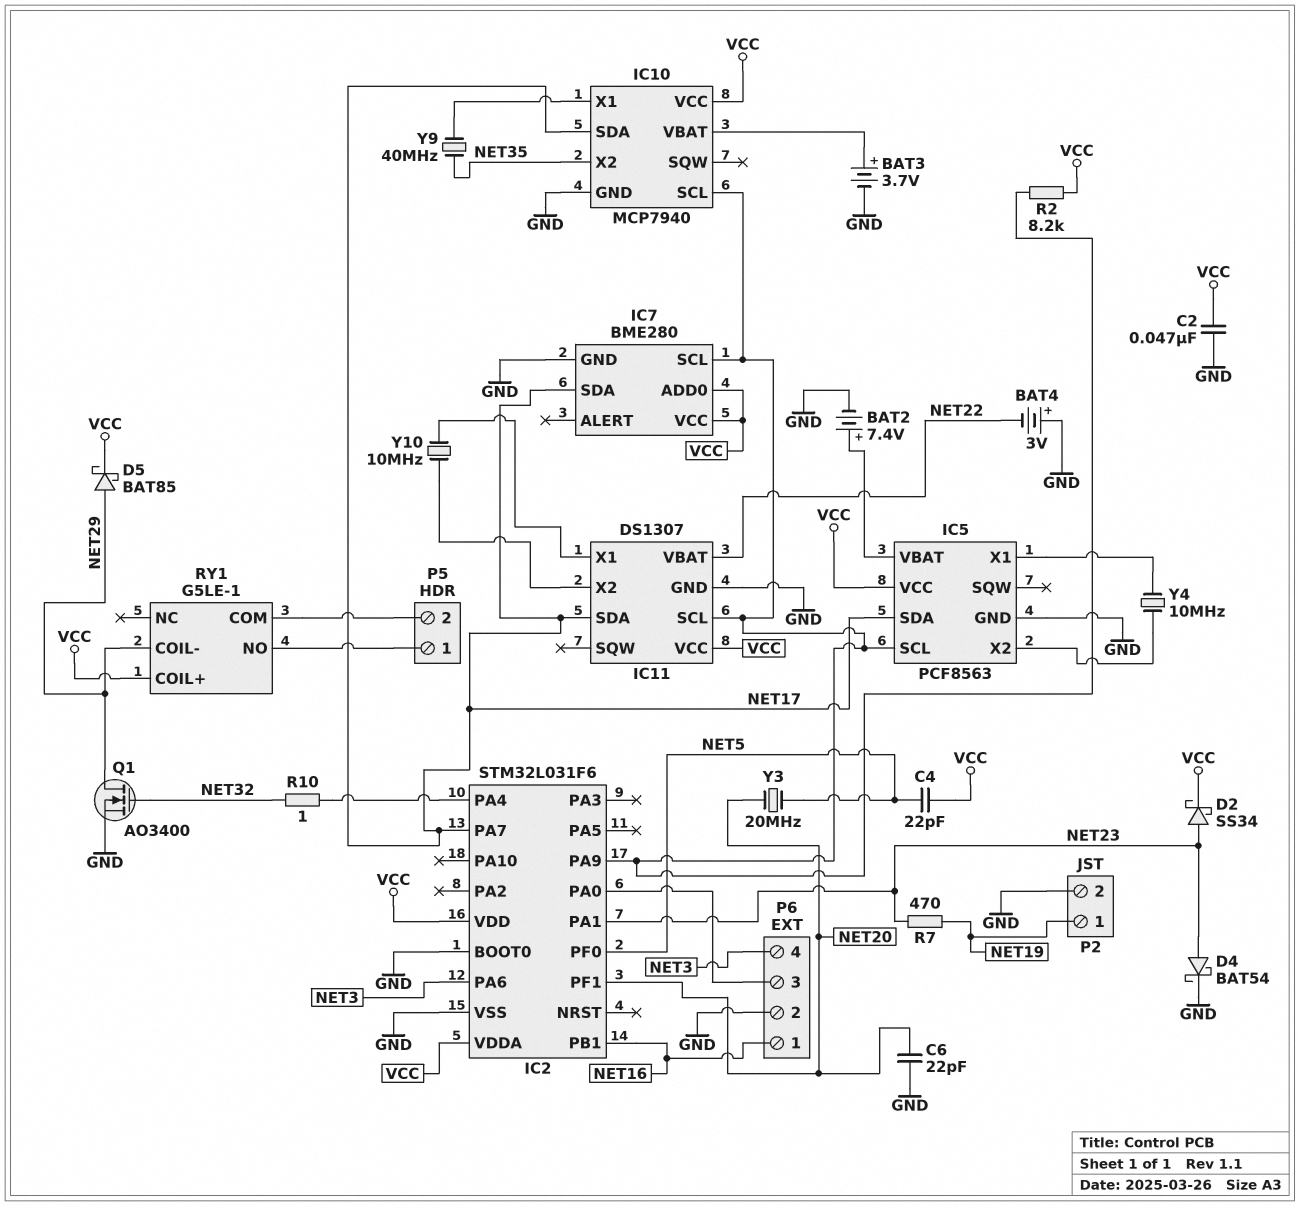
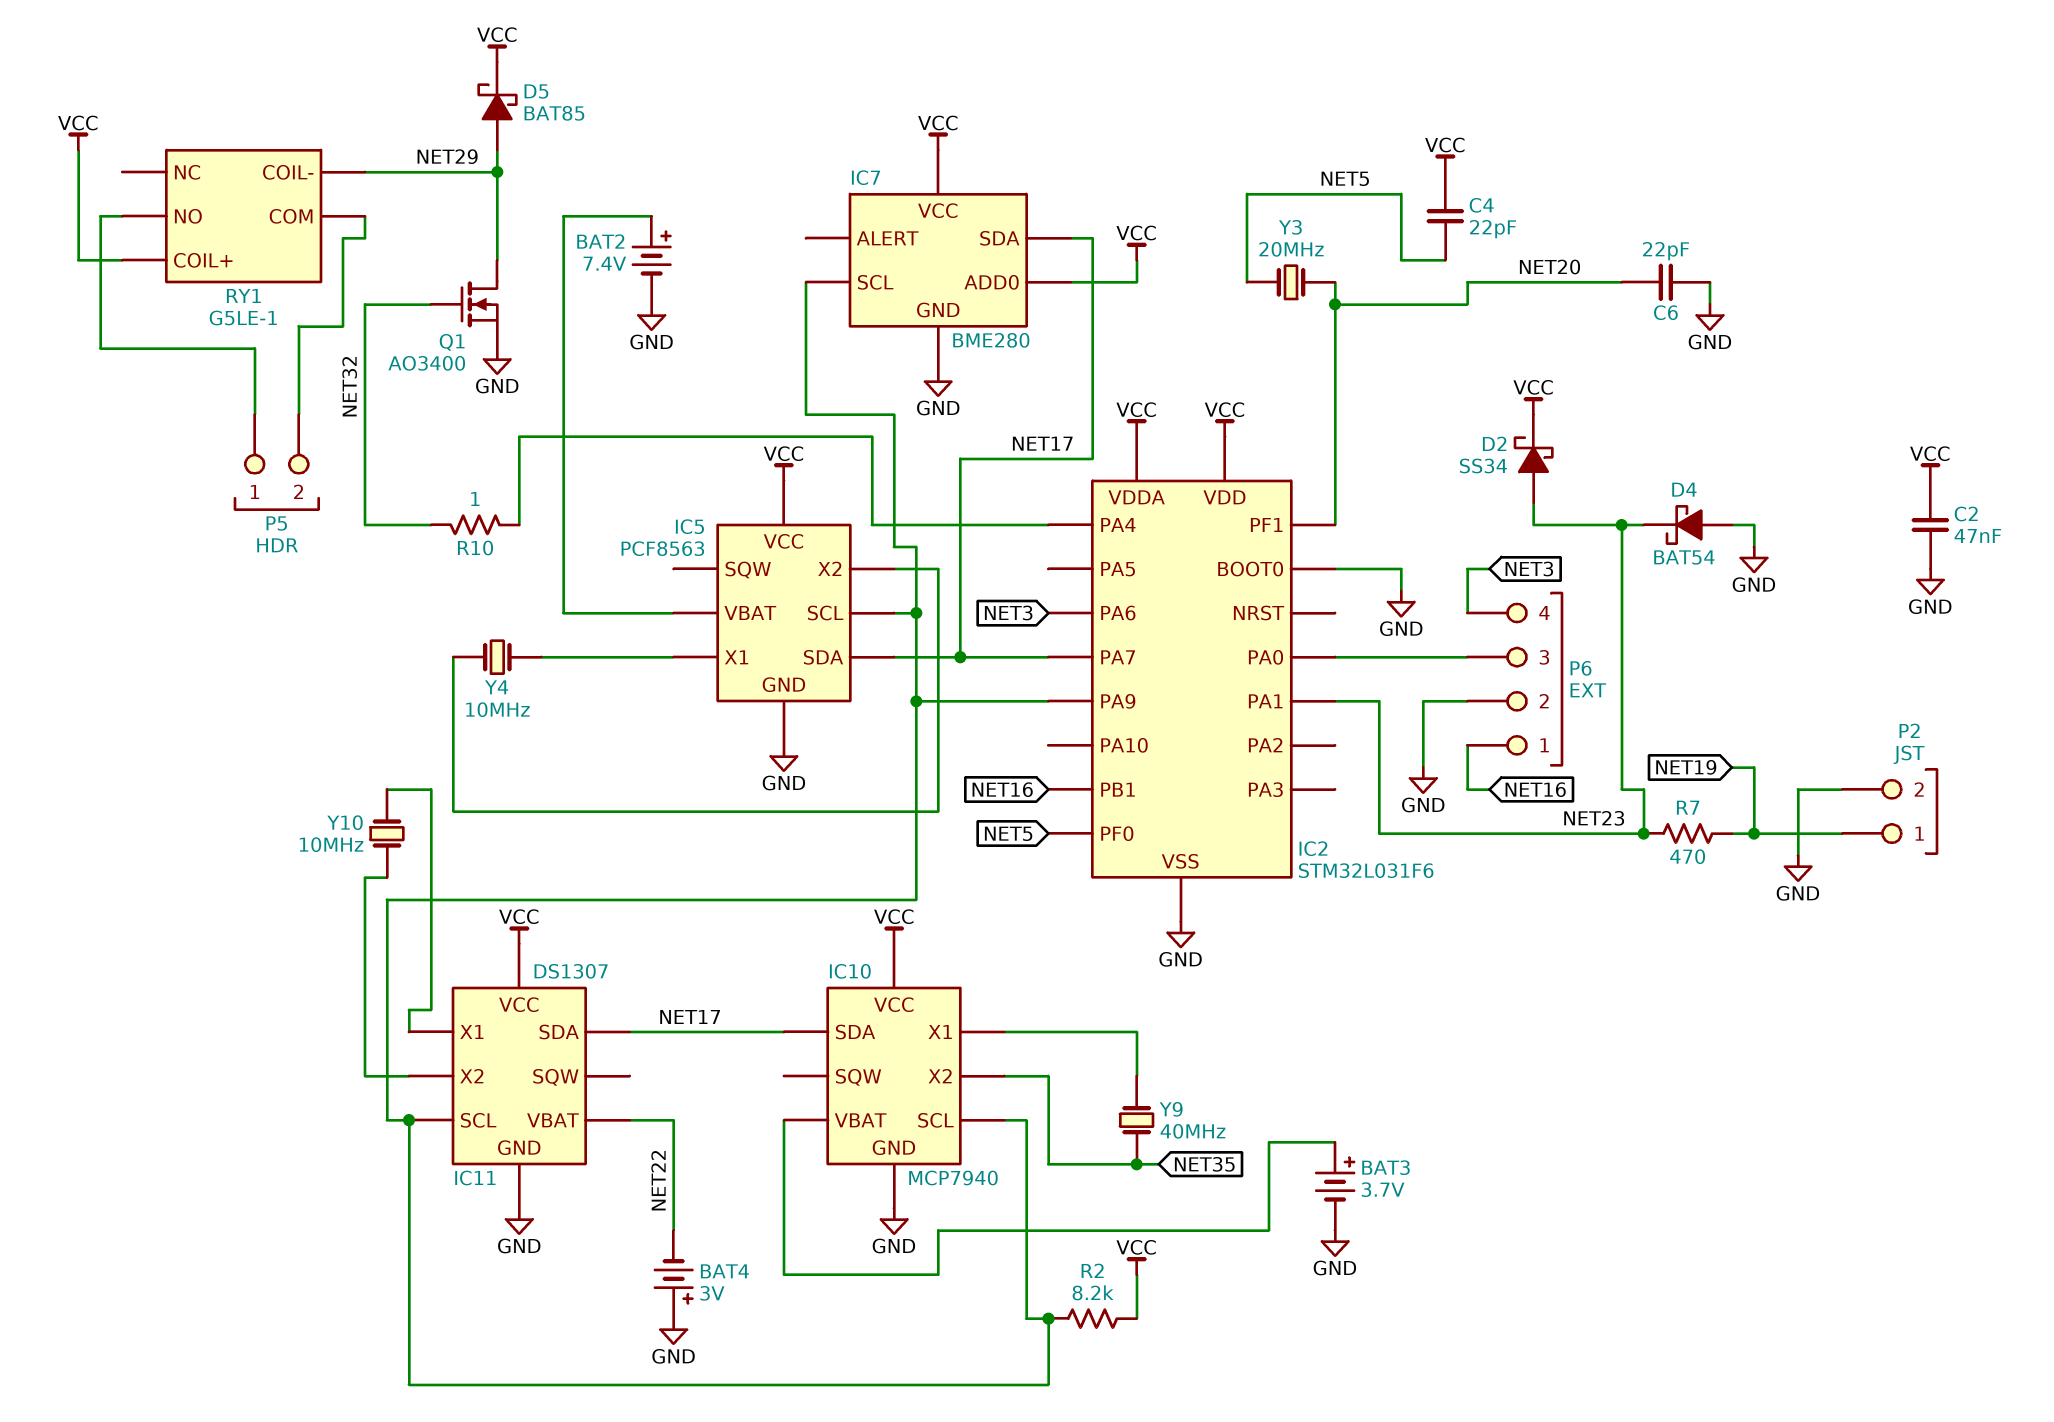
D4: schottky BAT54 (A NET23, K GND) -> schottky BAT54 (A GND, K NET23)

